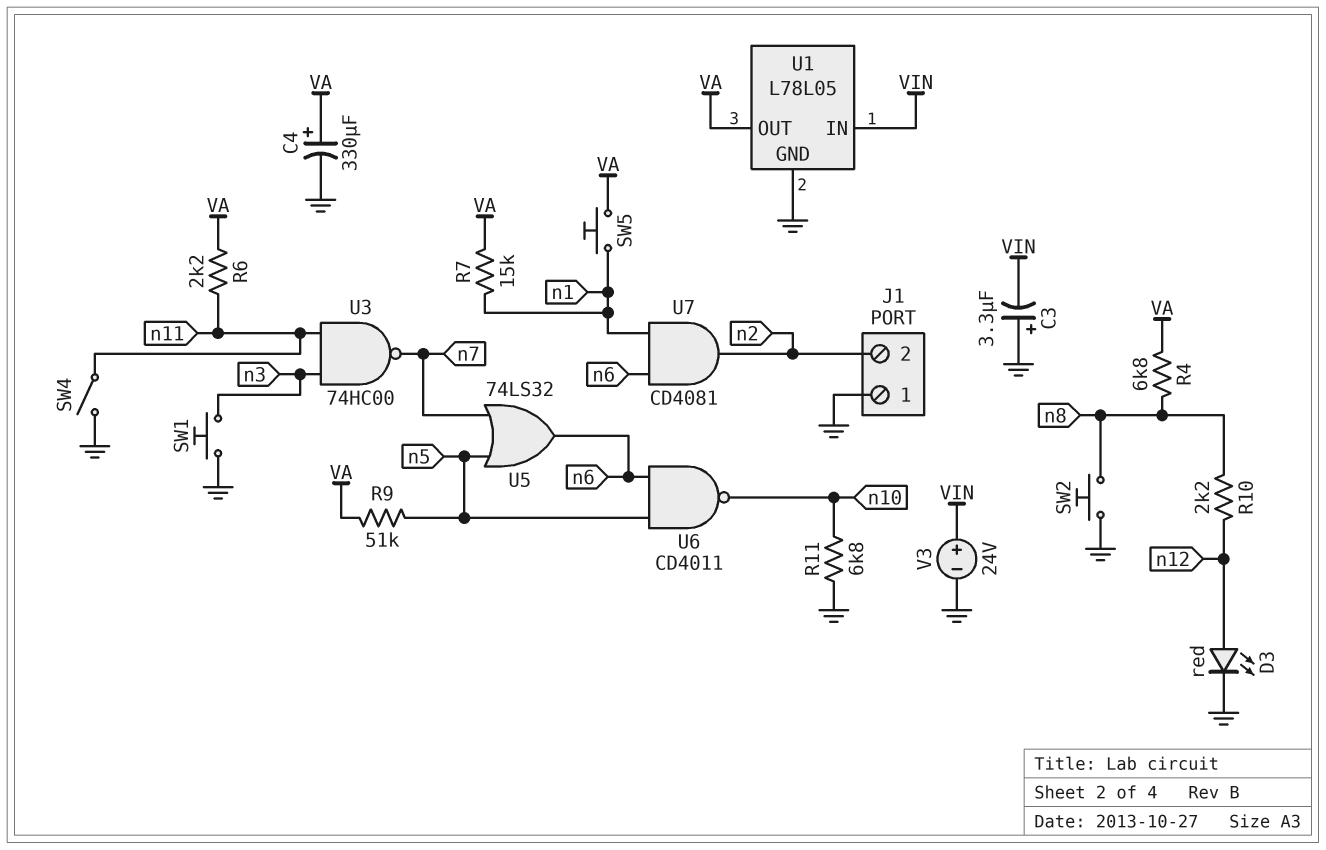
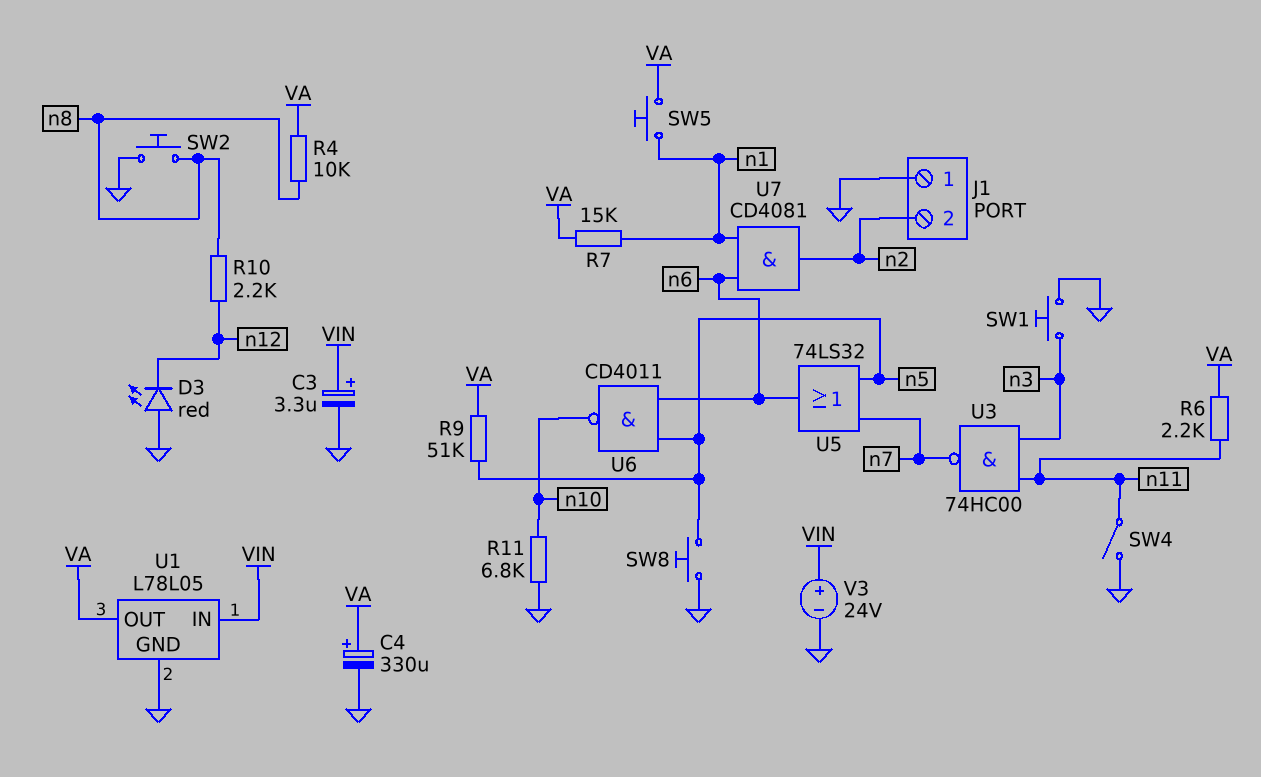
C3: 3.3uF (plus GND, minus VIN) -> 3.3uF (plus VIN, minus GND)
D3: LED red (A n12, K GND) -> LED red (A GND, K n12)
R4: 6.8k (VA, n8) -> 10k (VA, n8)
SW8: none -> button (GND, n5)

